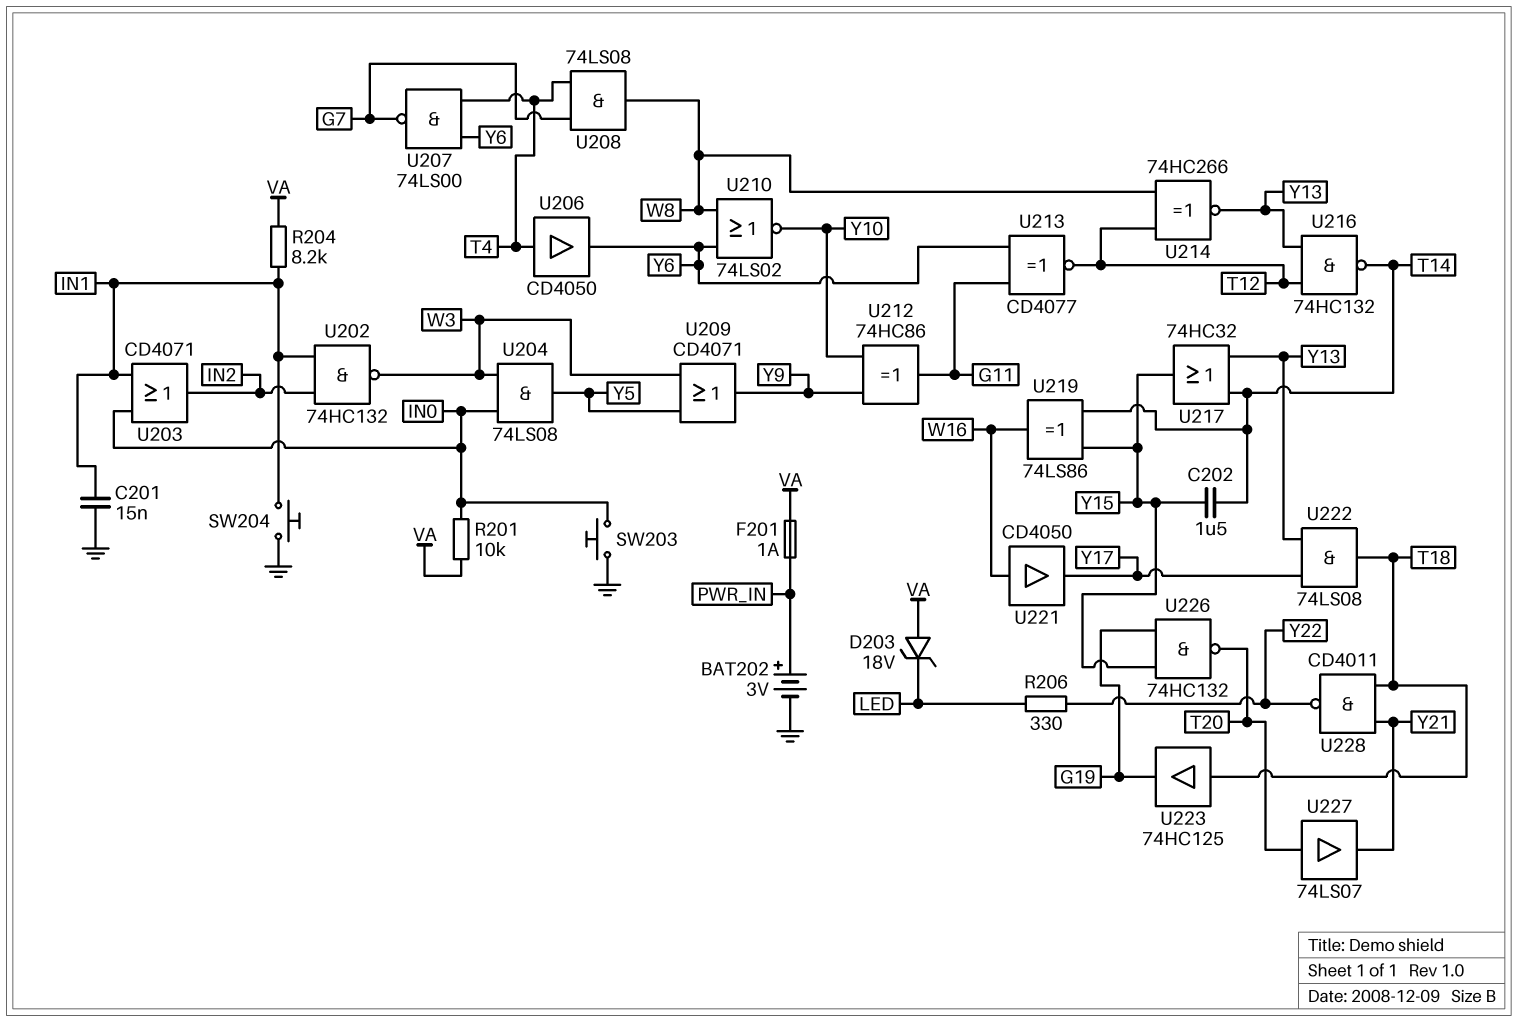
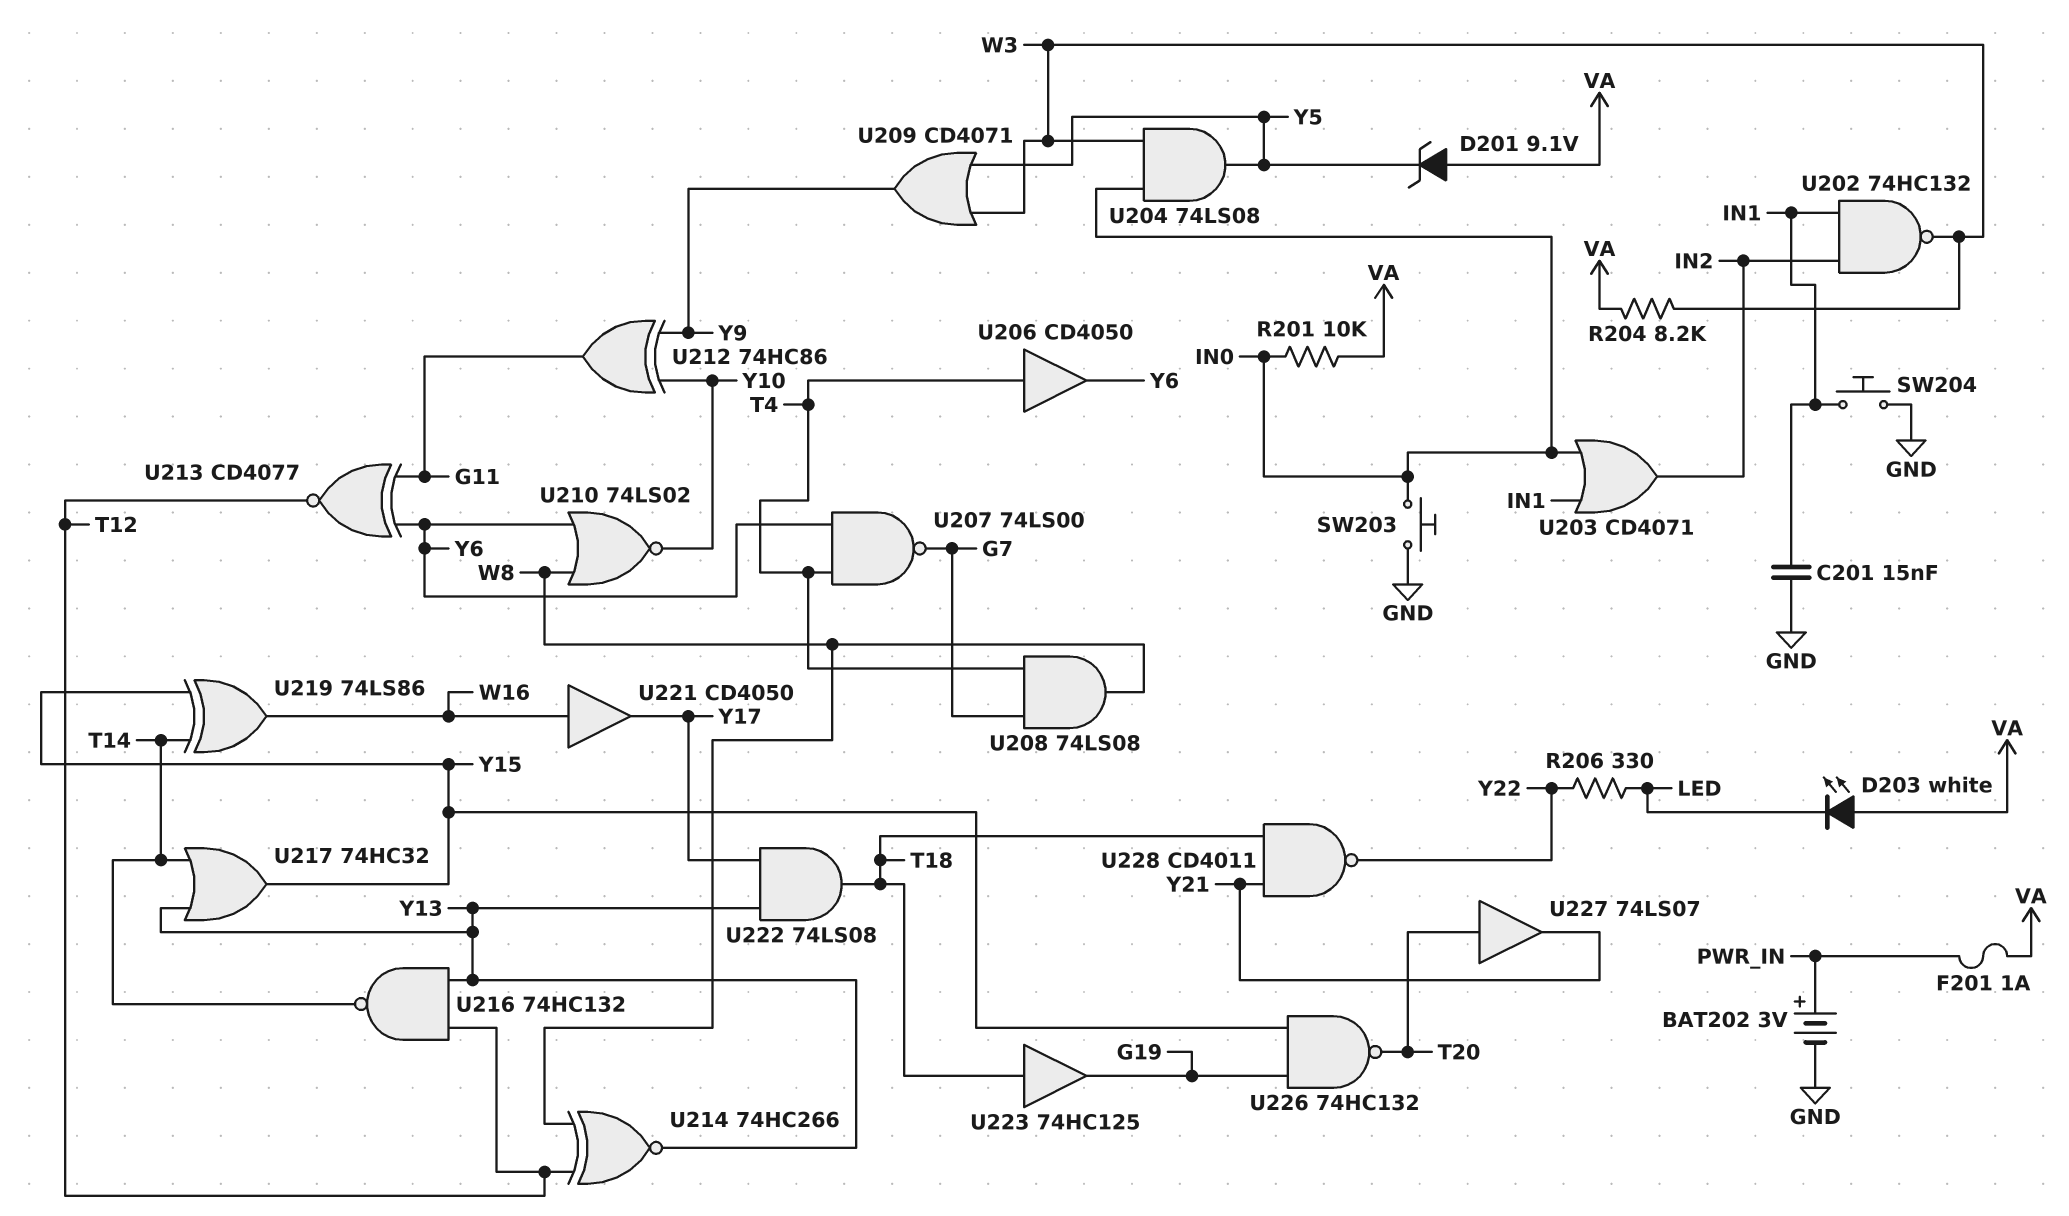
C202: 1.5uF (T14, Y15) -> none
D201: none -> zener 9.1V (A VA, K Y5)
D203: zener 18V (A VA, K LED) -> LED white (A VA, K LED)
R204: 8.2k (IN1, VA) -> 8.2k (VA, W3)

